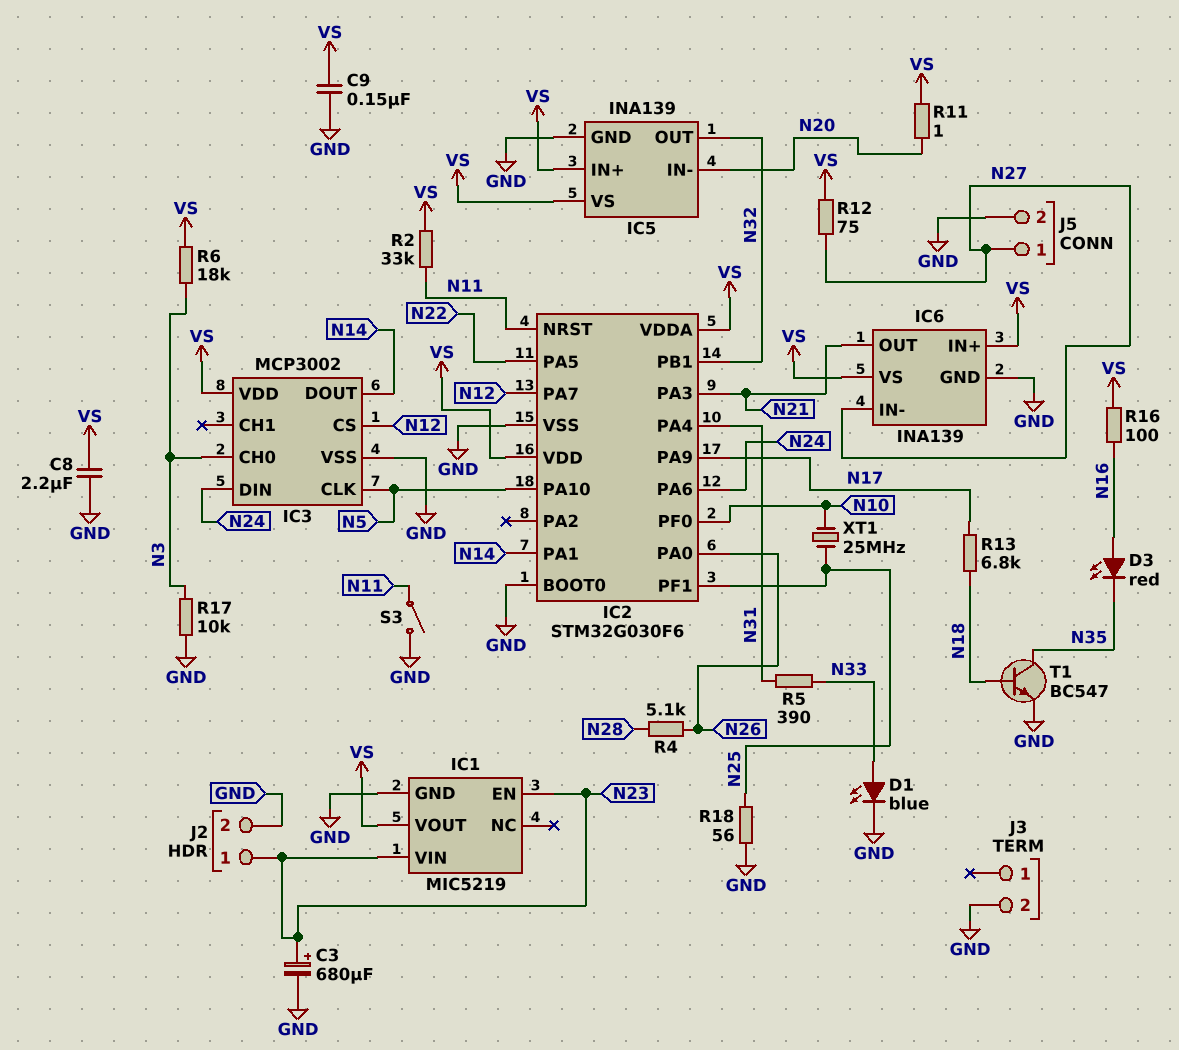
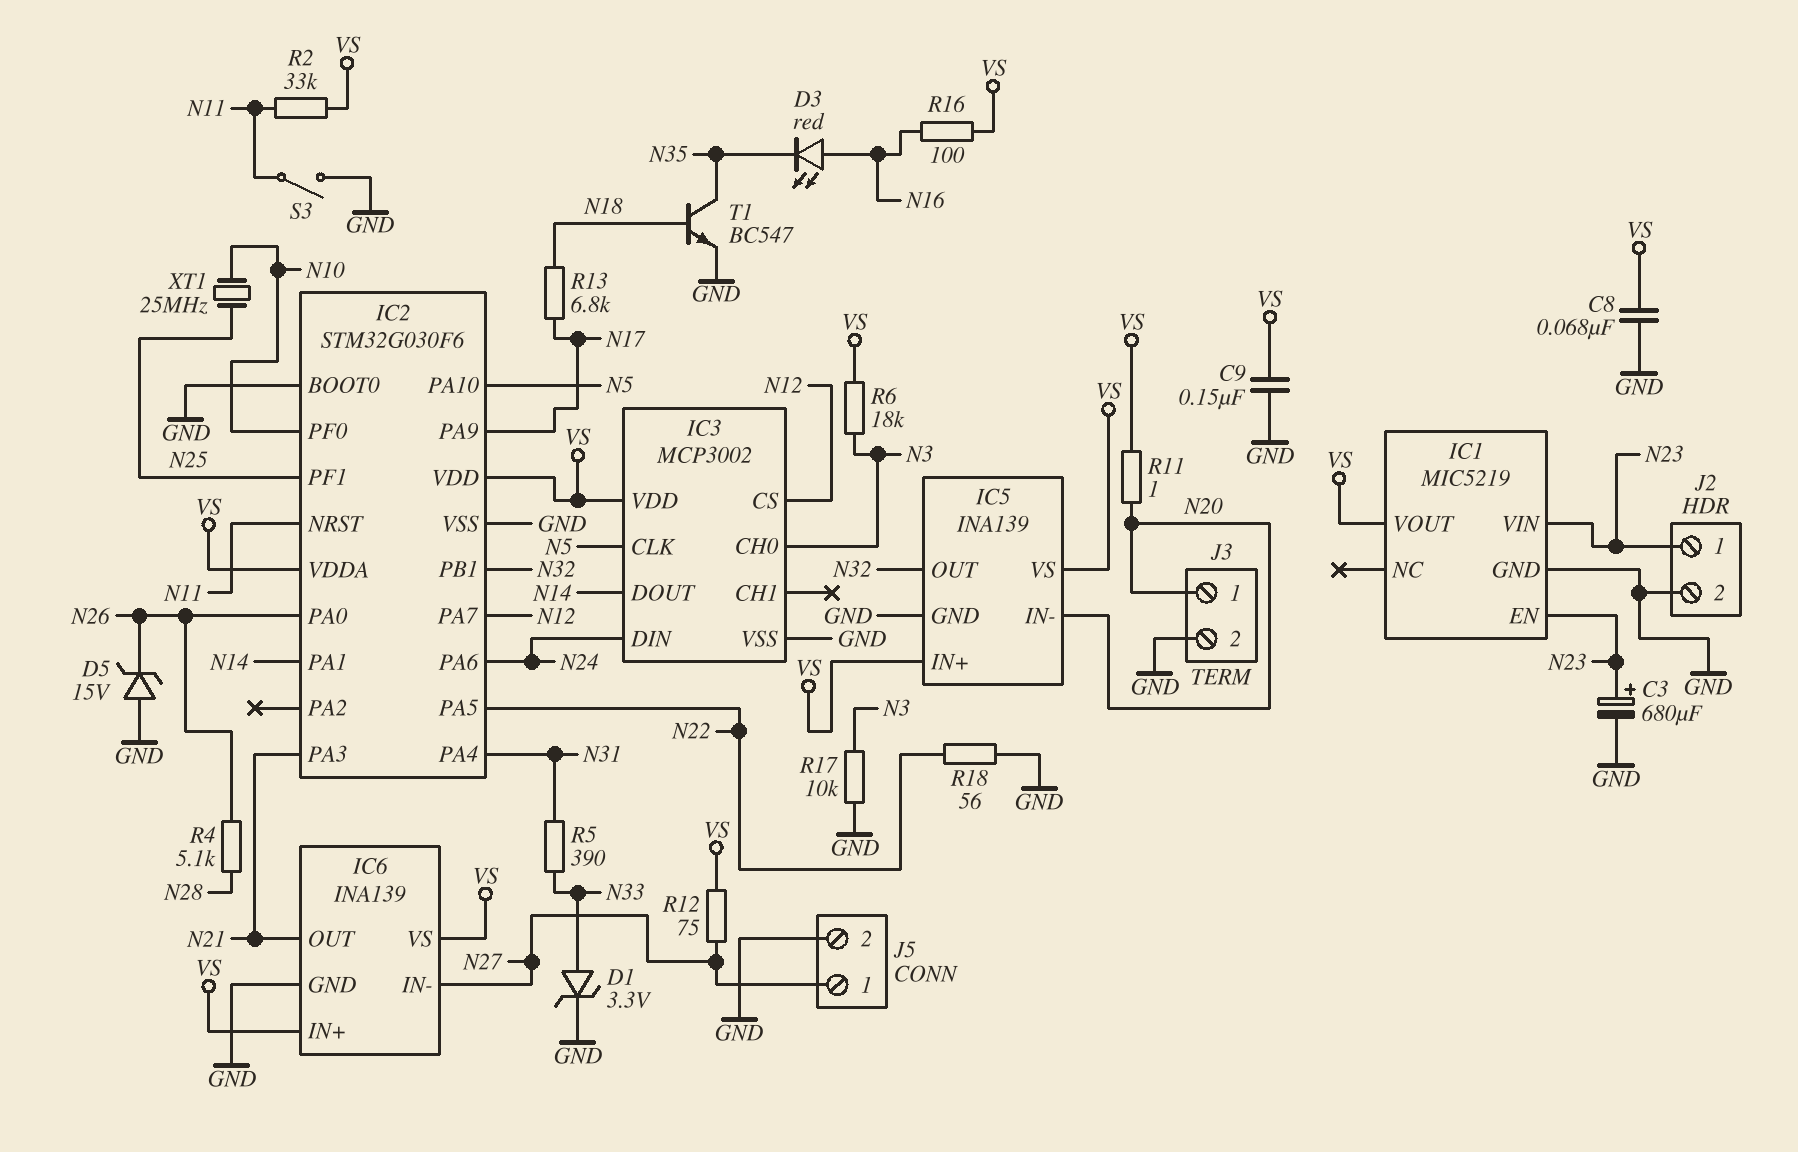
C8: 2.2uF (GND, VS) -> 68nF (GND, VS)
D1: LED blue (A N33, K GND) -> zener 3.3V (A N33, K GND)
D5: none -> zener 15V (A GND, K N26)
J3 pin 1: none -> N20
R18: 56 (GND, N25) -> 56 (GND, N22)

